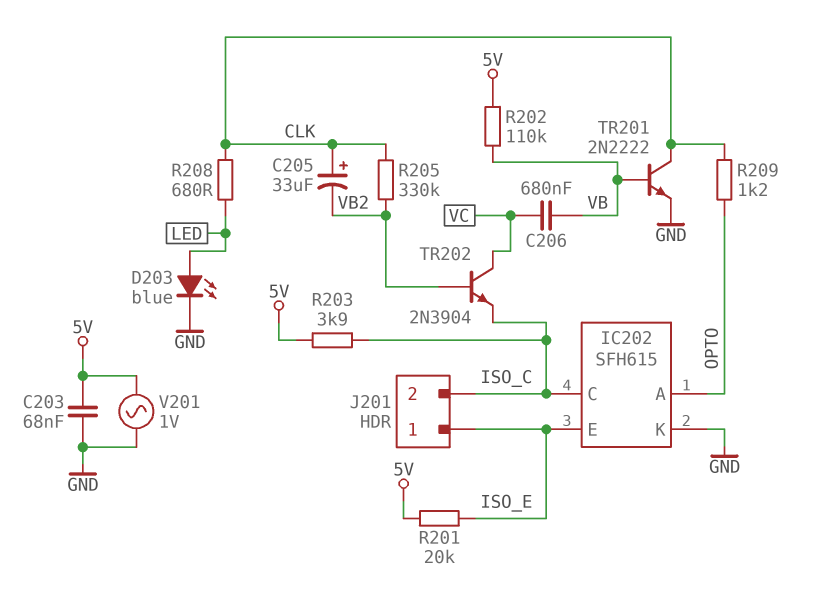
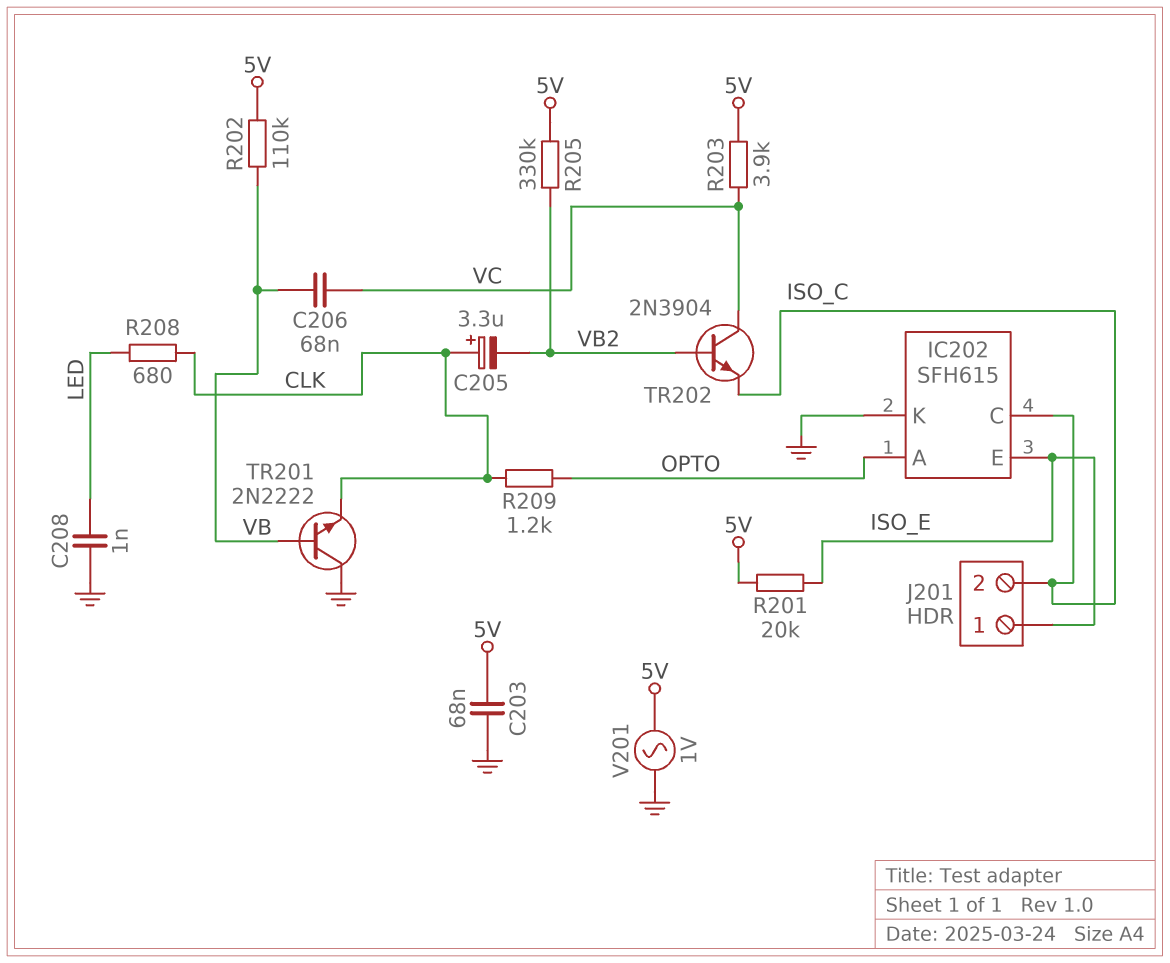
C205: 33uF (plus CLK, minus VB2) -> 3.3uF (plus CLK, minus VB2)
C206: 680nF (VB, VC) -> 68nF (VB, VC)
C208: none -> 1nF (GND, LED)
D203: LED blue (A LED, K GND) -> none
R203: 3.9k (5V, ISO_C) -> 3.9k (5V, VC)
R205: 330k (CLK, VB2) -> 330k (5V, VB2)
TR201: NPN 2N2222 (B VB, C CLK, E GND) -> NPN 2N2222 (B VB, C GND, E CLK)

